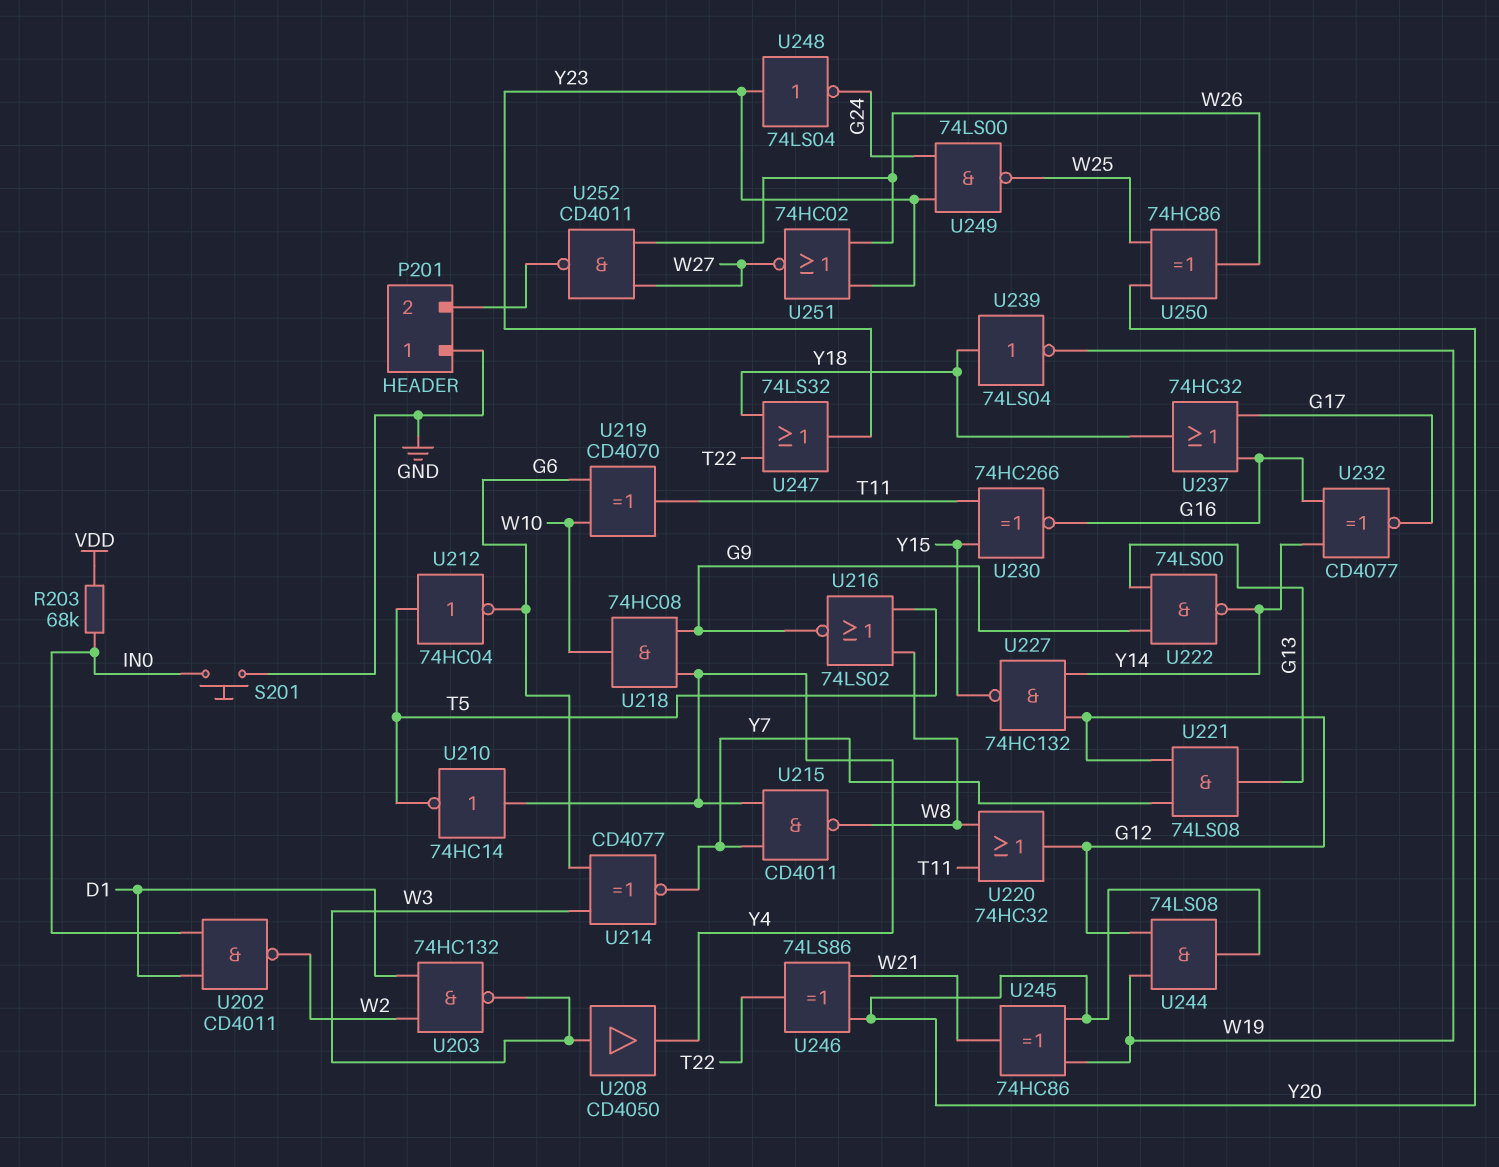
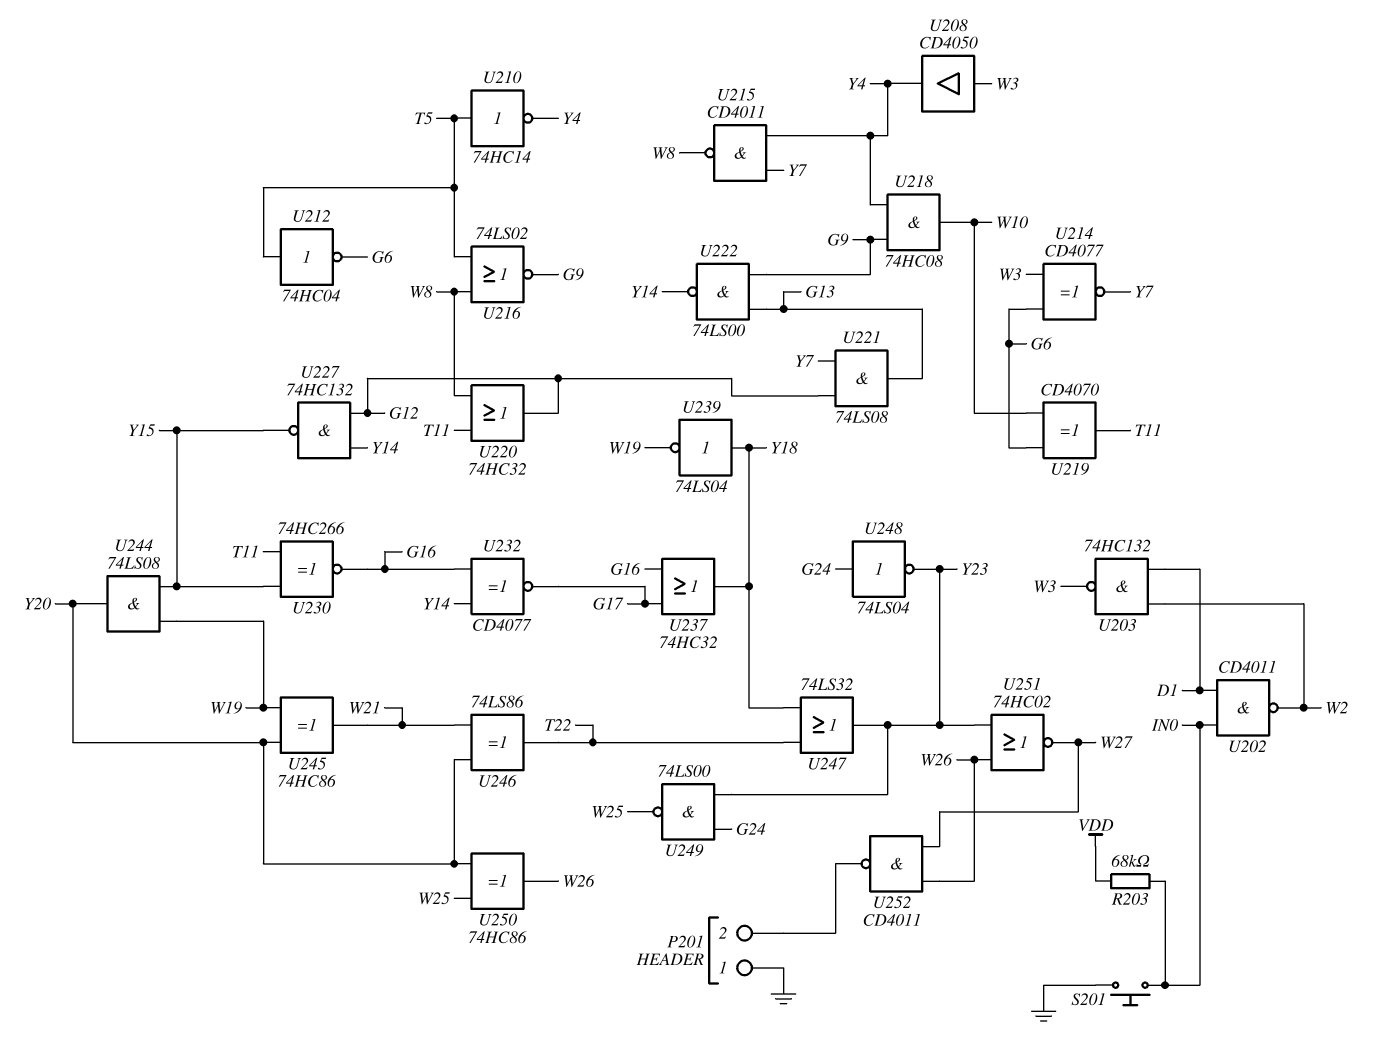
U210: NOT 74HC14 (in Y4, out T5) -> NOT 74HC14 (in T5, out Y4)
U244: AND 74LS08 (in G12, in W19, out Y20) -> AND 74LS08 (in W19, in Y15, out Y20)
U248: NOT 74LS04 (in Y23, out G24) -> NOT 74LS04 (in G24, out Y23)

